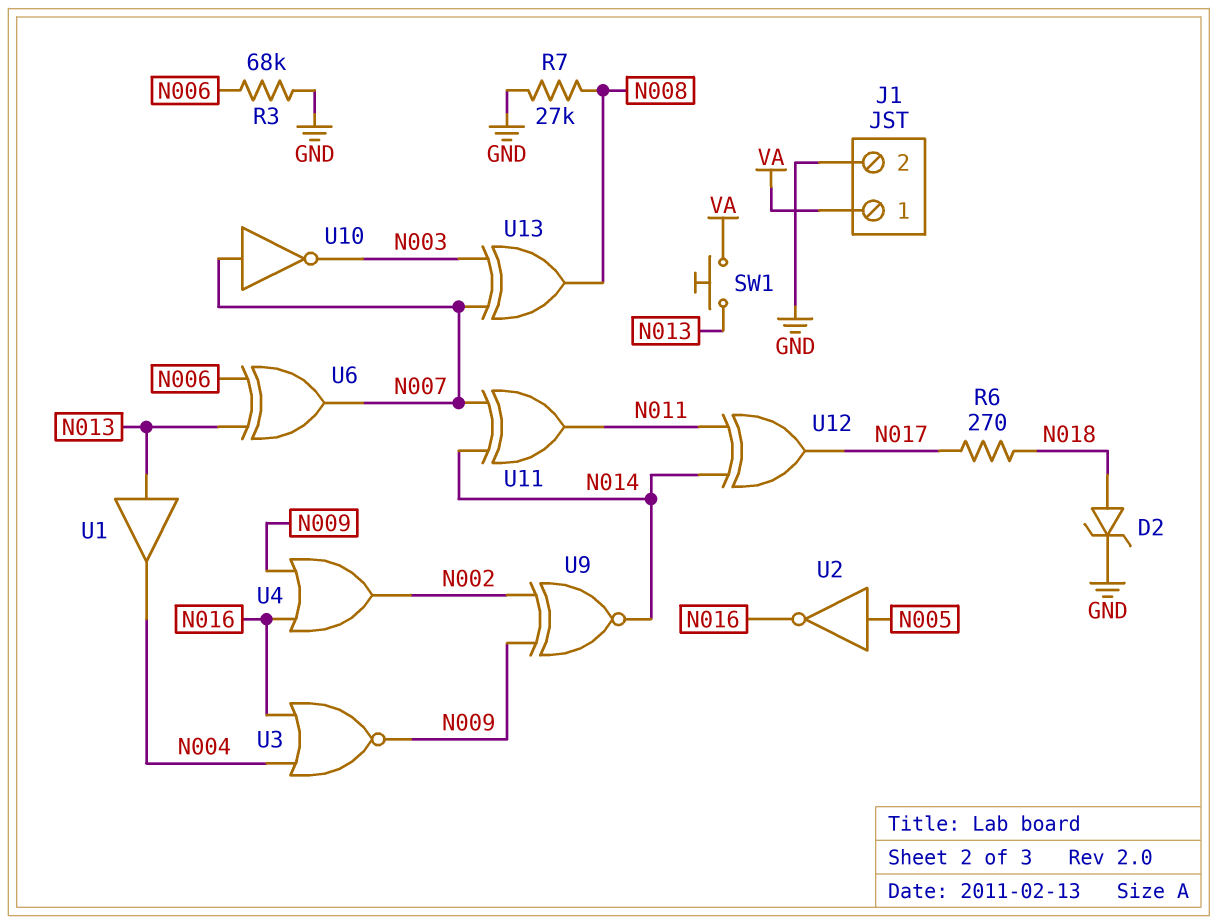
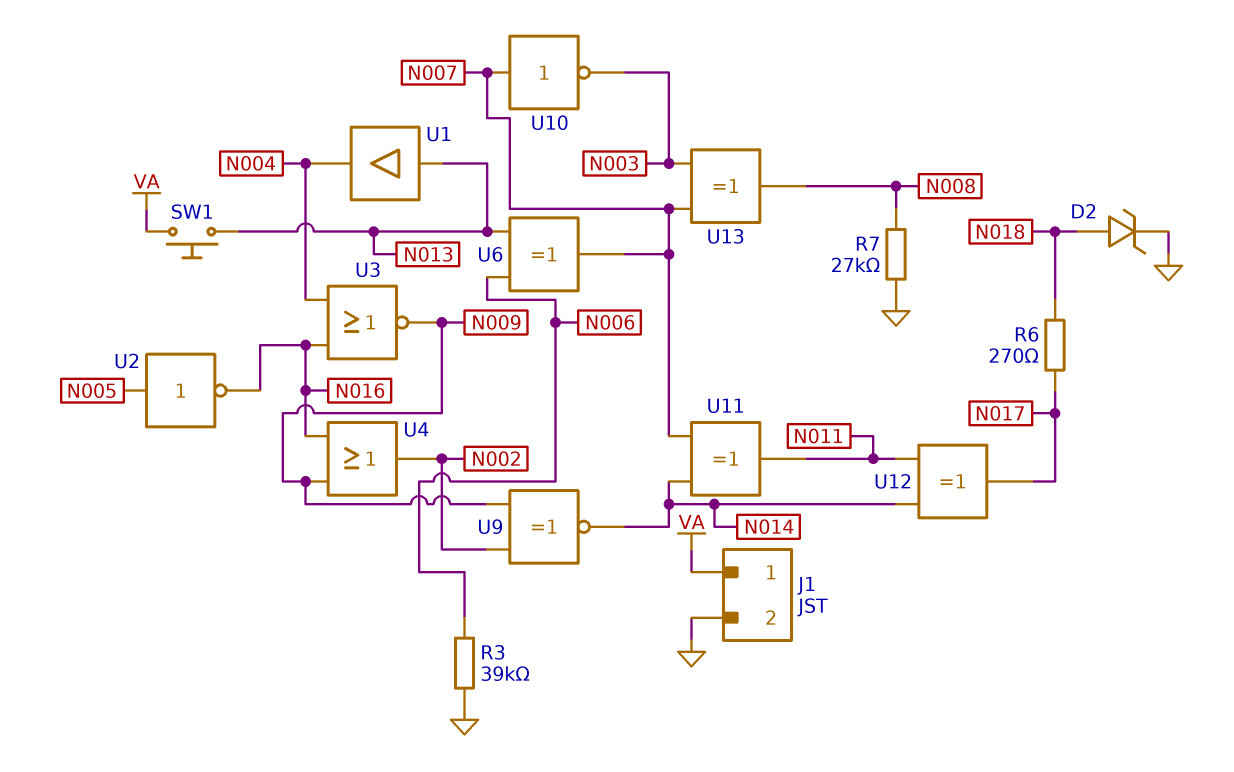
R3: 68k (GND, N006) -> 39k (GND, N006)

